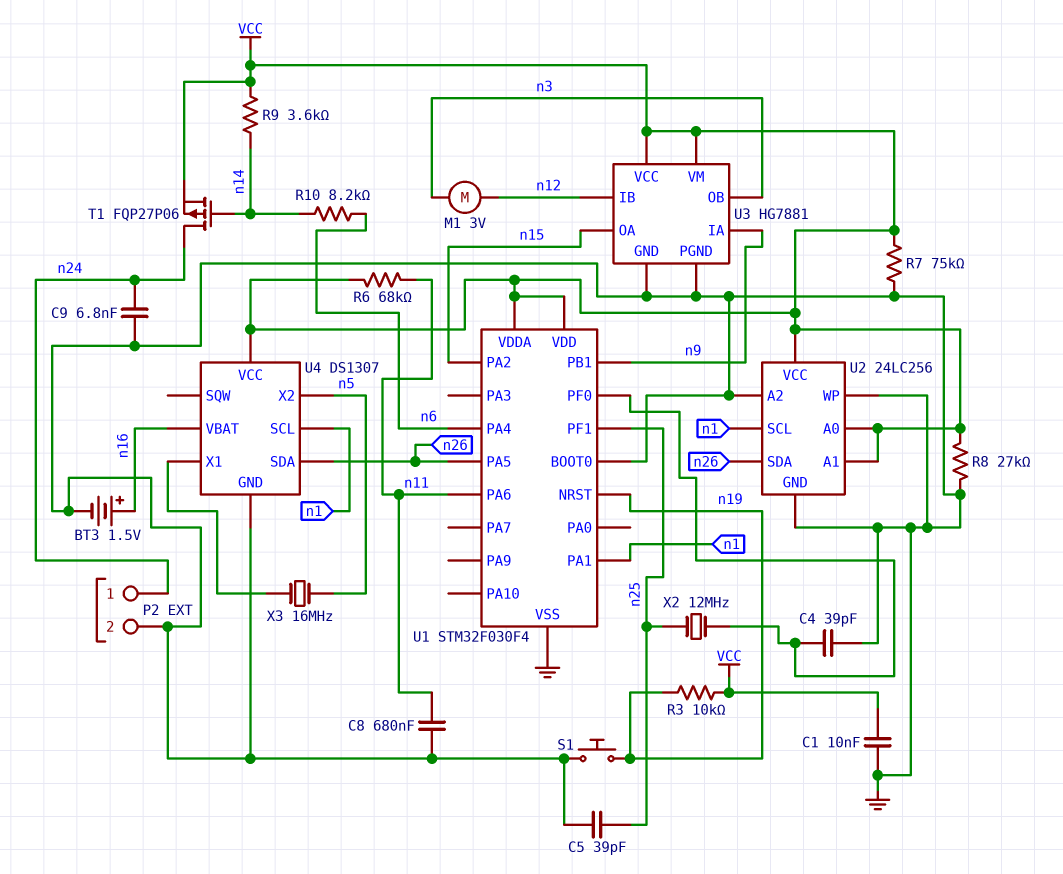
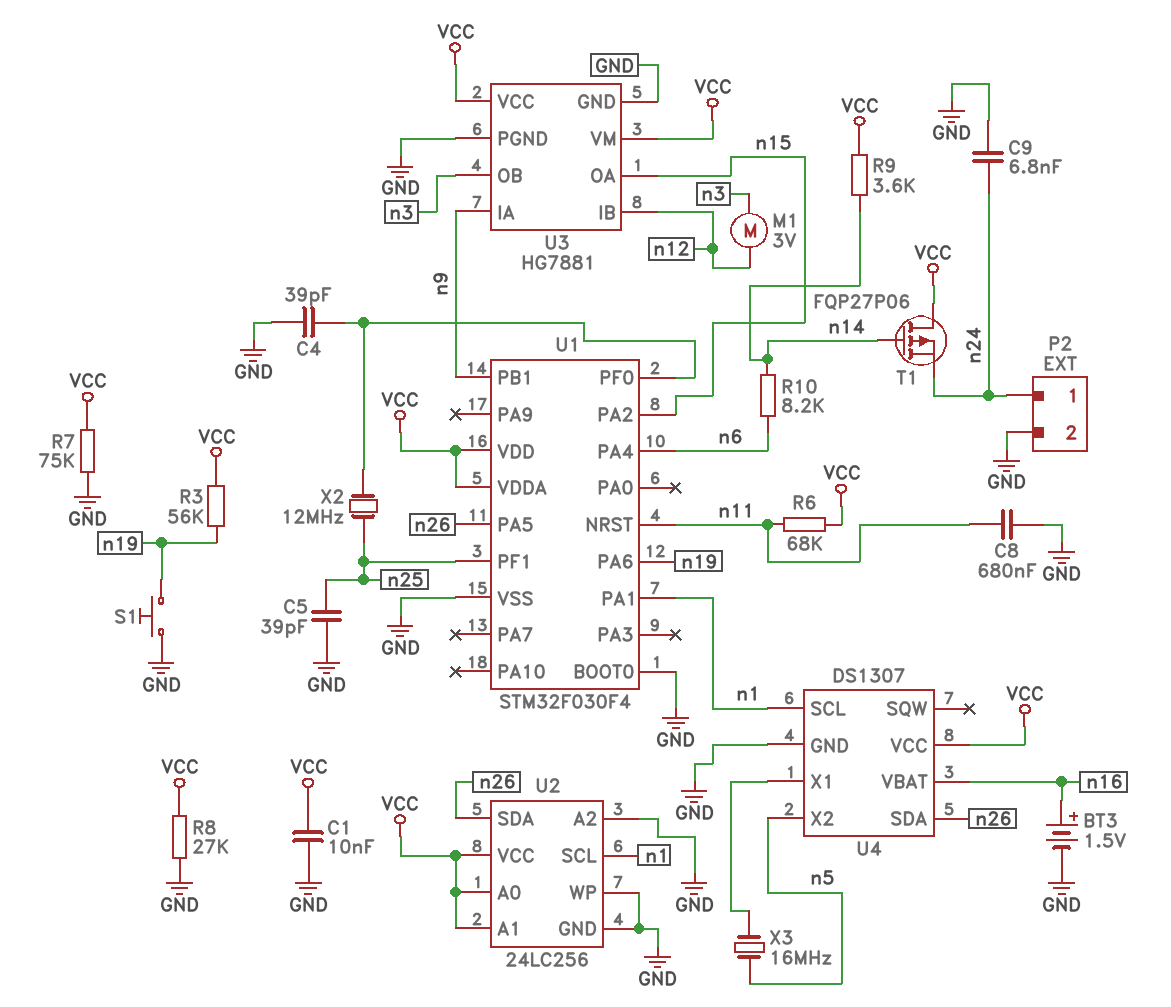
R3: 10k (VCC, n19) -> 56k (VCC, n19)
T1: PMOS FQP27P06 (G n14, D n24, S VCC) -> PMOS FQP27P06 (G n14, D VCC, S n24)
U1 pin NRST: n19 -> n11
U1 pin PA6: n11 -> n19

